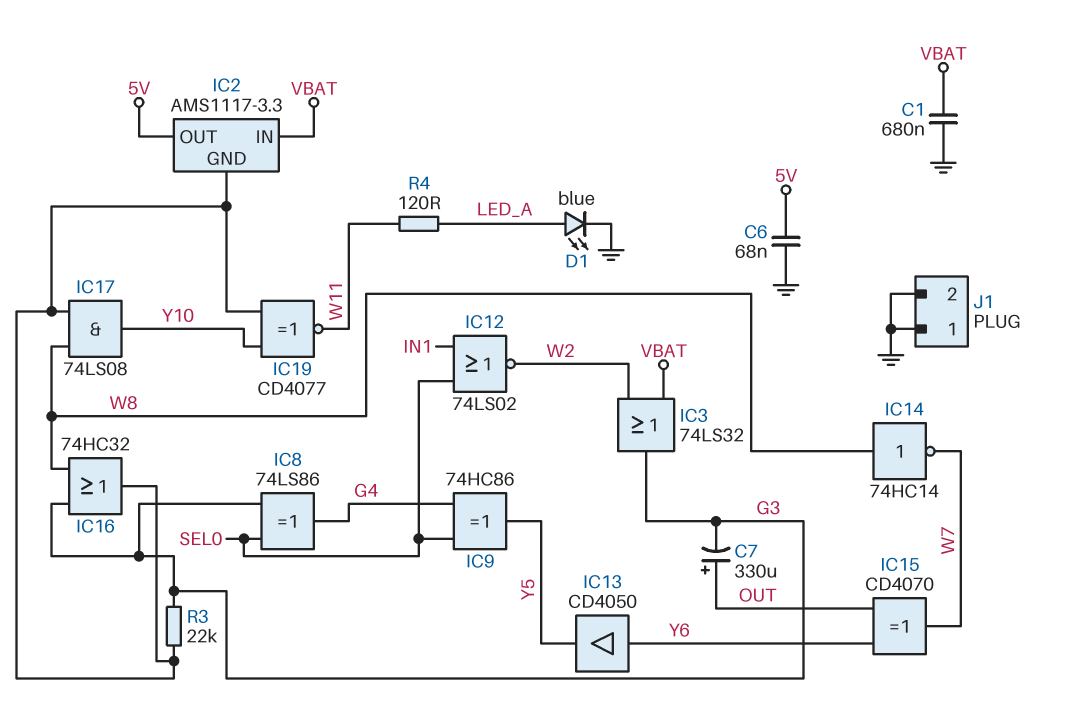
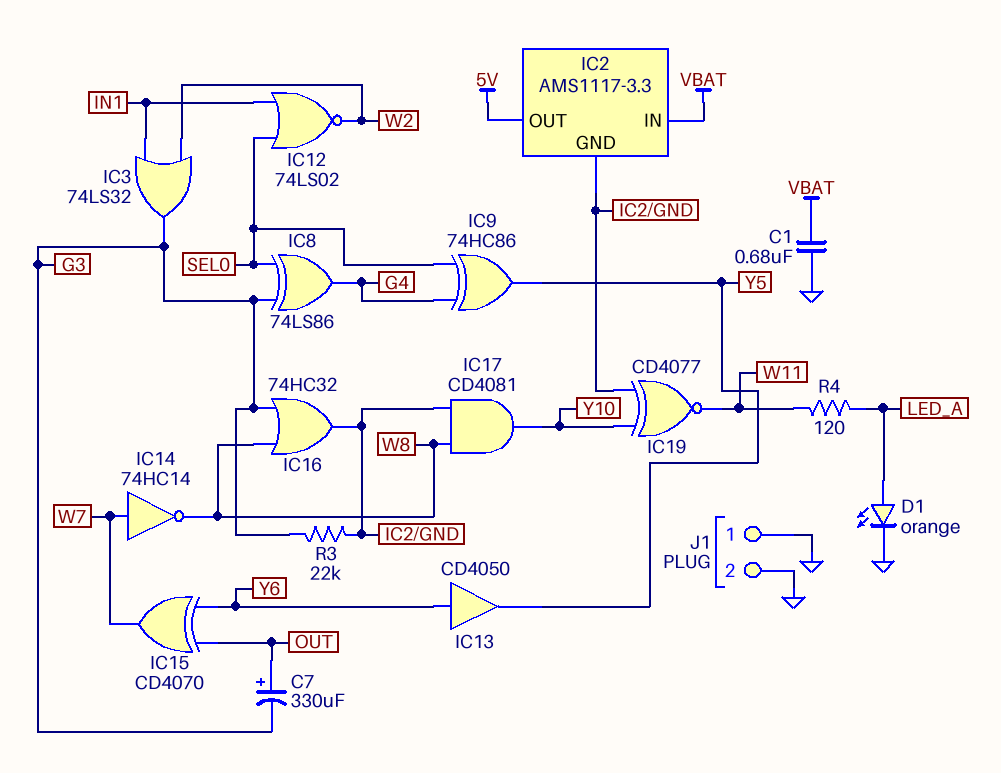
C6: 68nF (5V, GND) -> none
D1: LED blue (A LED_A, K GND) -> LED orange (A LED_A, K GND)
IC3: OR 74LS32 (in VBAT, in W2, out G3) -> OR 74LS32 (in IN1, in W2, out G3)
IC14: NOT 74HC14 (in W8, out W7) -> NOT 74HC14 (in W7, out W8)
IC17: AND 74LS08 (in IC2/GND, in W8, out Y10) -> AND CD4081 (in IC2/GND, in W8, out Y10)

